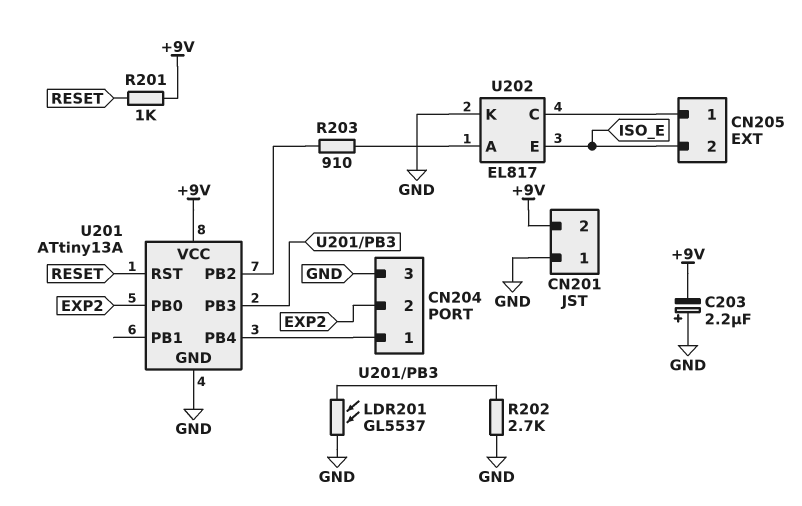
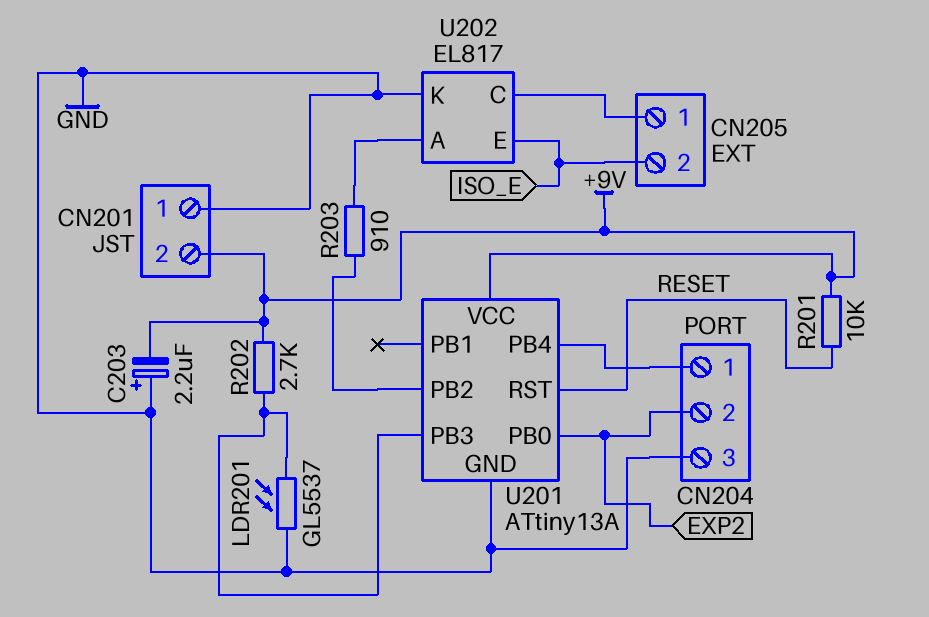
R201: 1k (+9V, RESET) -> 10k (+9V, RESET)
R202: 2.7k (GND, U201/PB3) -> 2.7k (+9V, U201/PB3)

